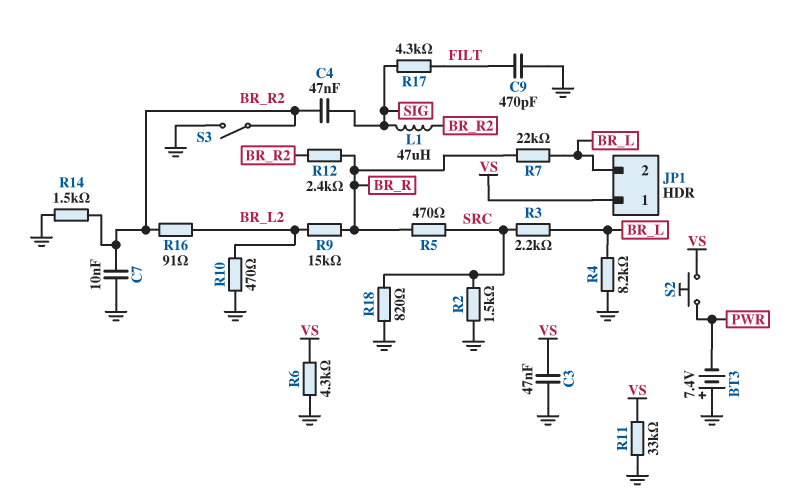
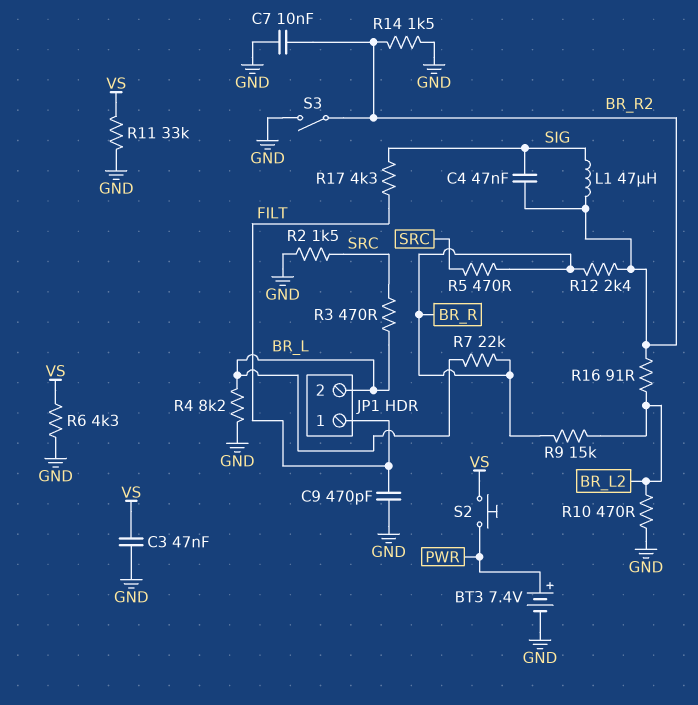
BT3: 7.4V (plus GND, minus PWR) -> 7.4V (plus PWR, minus GND)
JP1 pin 1: VS -> FILT
R3: 2.2k (BR_L, SRC) -> 470 (BR_L, SRC)
R18: 820 (GND, SRC) -> none

